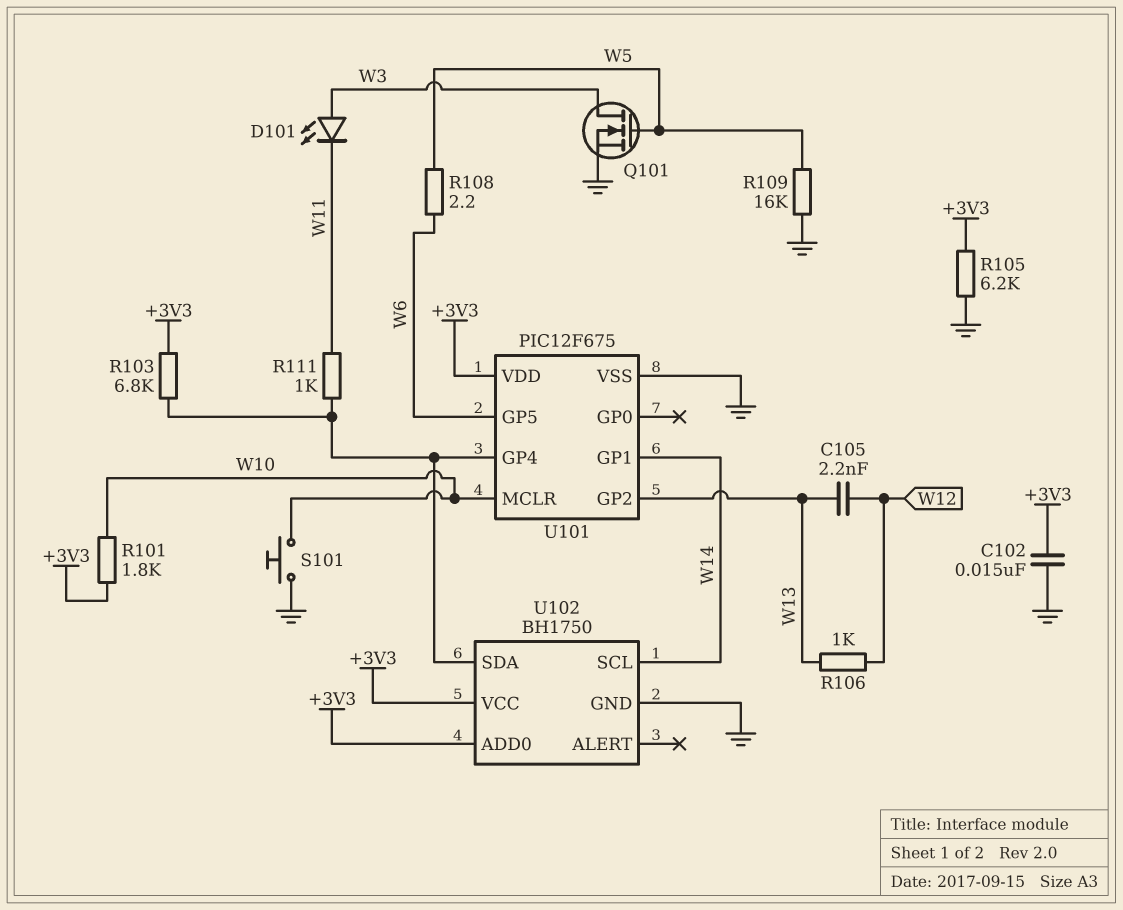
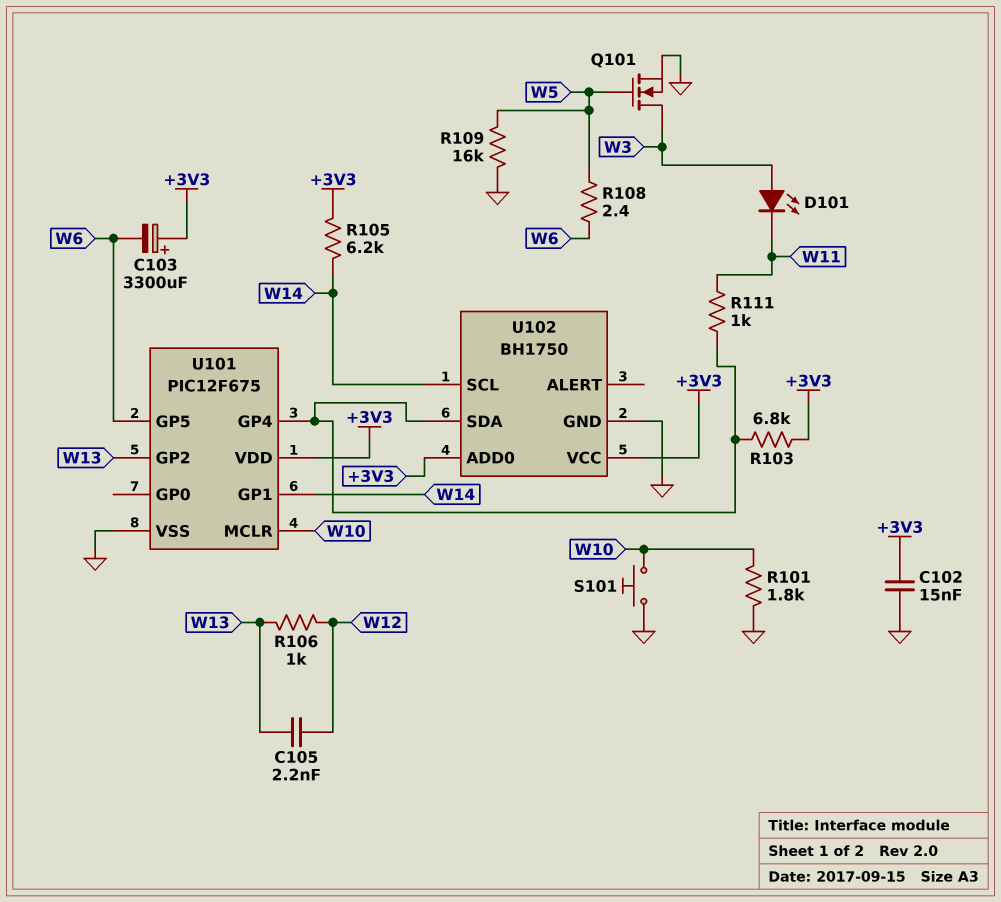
C103: none -> 3300uF (plus +3V3, minus W6)
R101: 1.8k (+3V3, W10) -> 1.8k (GND, W10)
R105: 6.2k (+3V3, GND) -> 6.2k (+3V3, W14)
R108: 2.2 (W5, W6) -> 2.4 (W5, W6)

